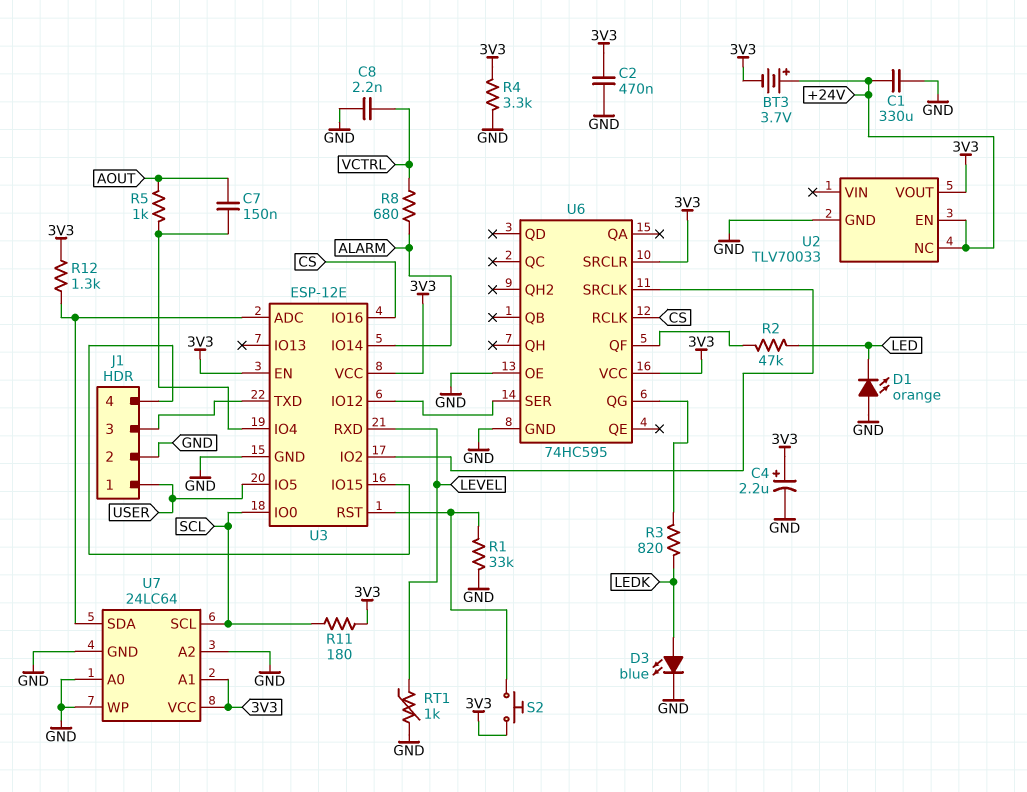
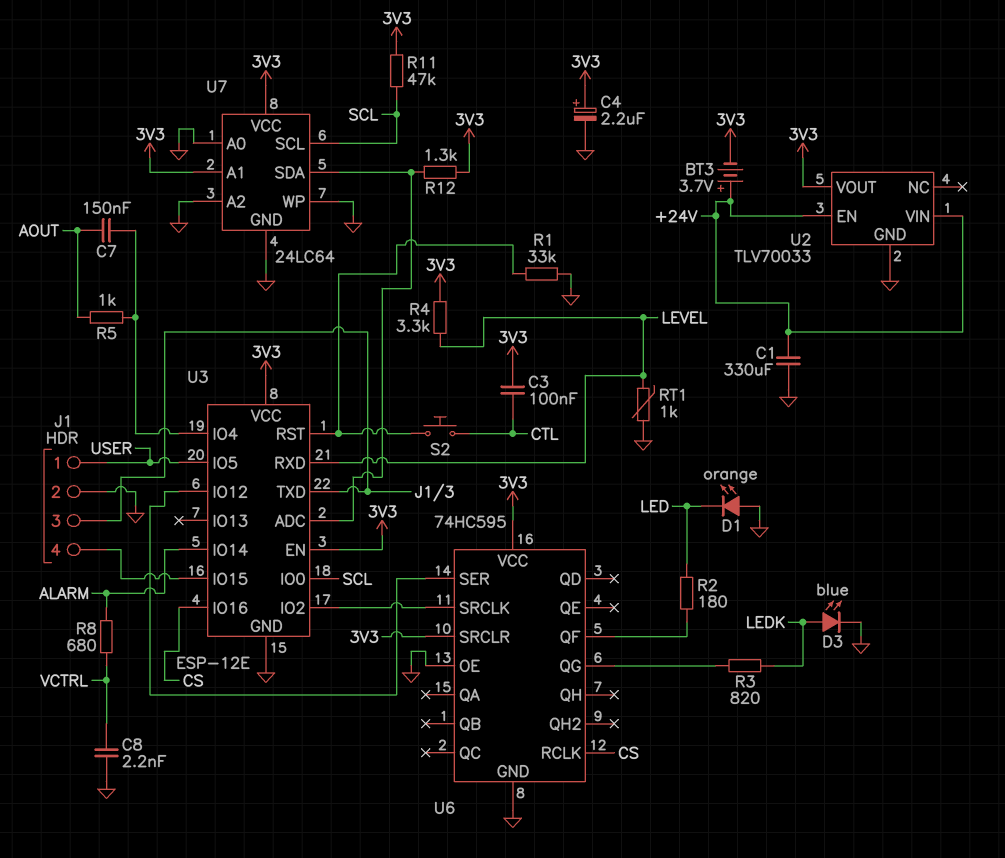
C2: 470nF (3V3, GND) -> none
C3: none -> 100nF (3V3, CTL)
R2: 47k (LED, U6/QF) -> 180 (LED, U6/QF)
R4: 3.3k (3V3, GND) -> 3.3k (3V3, LEVEL)
R11: 180 (3V3, SCL) -> 47k (3V3, SCL)
S2: button (3V3, U3/RST) -> button (CTL, U3/RST)
U2 pin NC: +24V -> none
U2 pin VIN: none -> +24V

